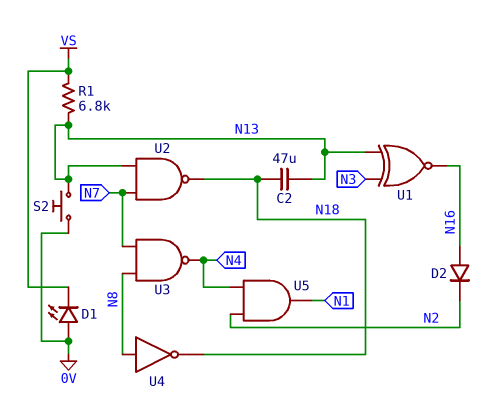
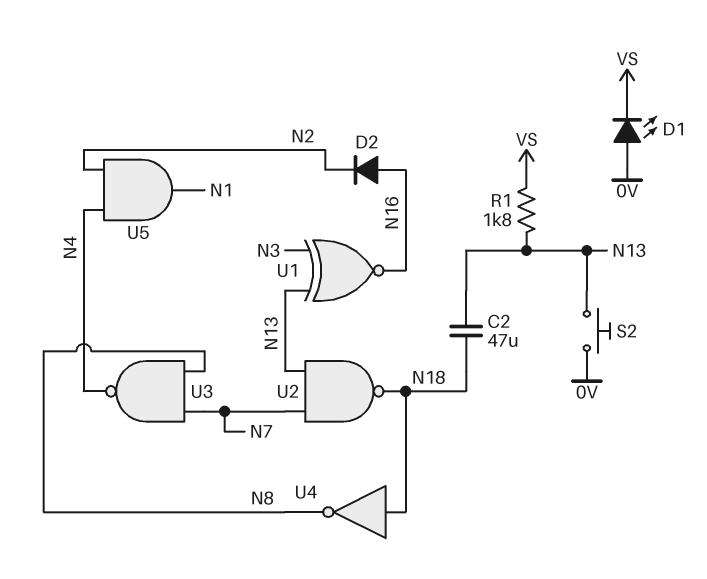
R1: 6.8k (N13, VS) -> 1.8k (N13, VS)
U4: NOT (in N8, out N18) -> NOT (in N18, out N8)

